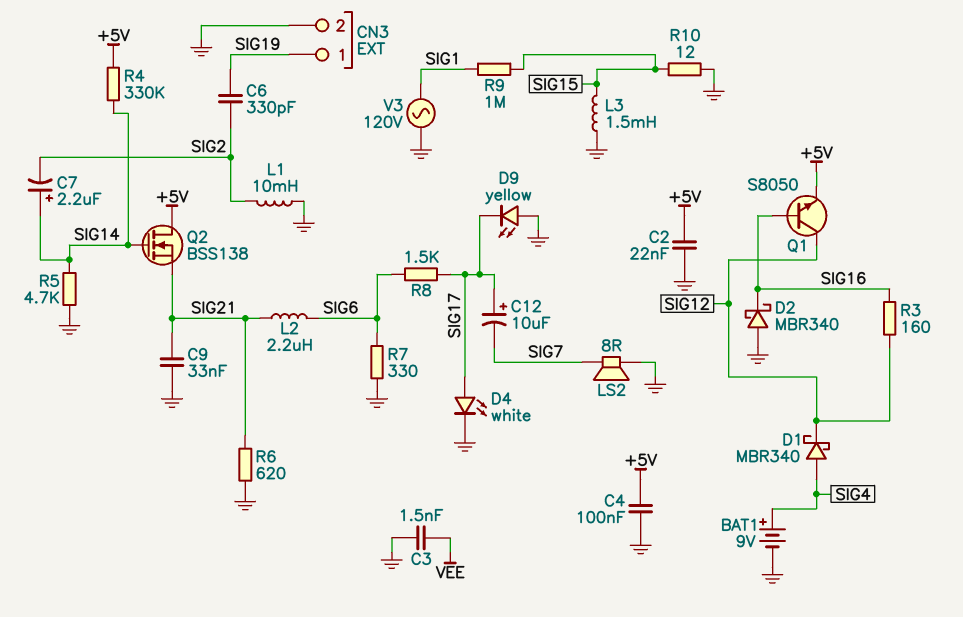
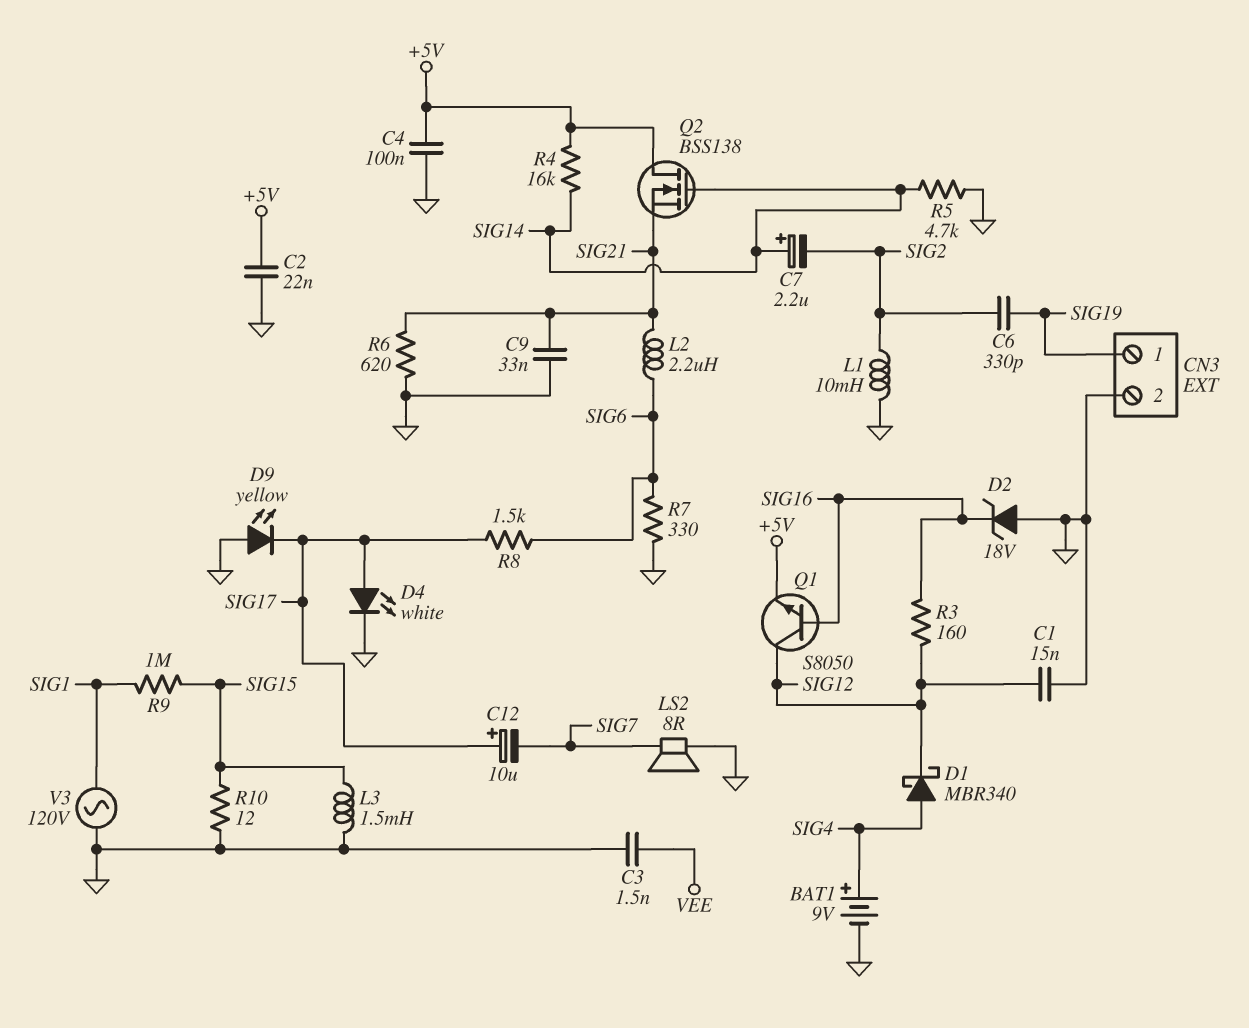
C1: none -> 15nF (GND, SIG12)
D2: schottky MBR340 (A GND, K SIG16) -> zener 18V (A GND, K SIG16)
R4: 330k (+5V, SIG14) -> 16k (+5V, SIG14)

